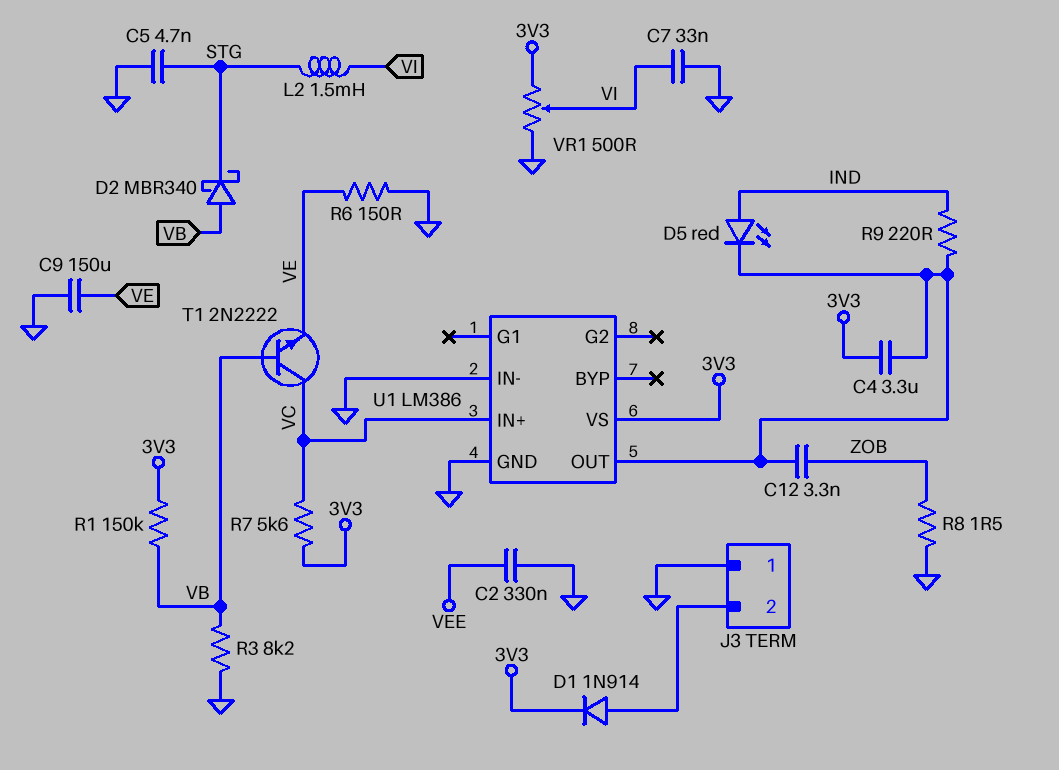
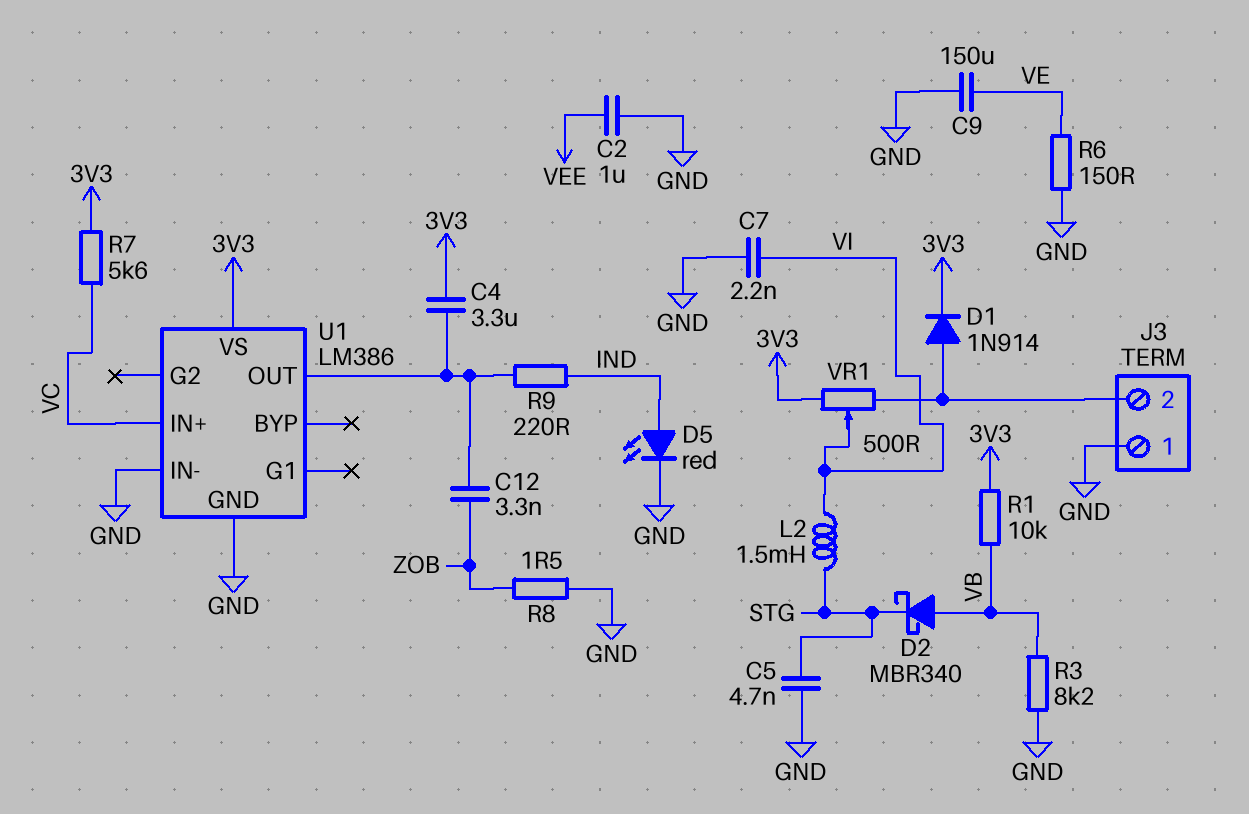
C2: 330nF (GND, VEE) -> 1uF (GND, VEE)
C7: 33nF (GND, VI) -> 2.2nF (GND, VI)
D5: LED red (A IND, K U1/OUT) -> LED red (A IND, K GND)
R1: 150k (3V3, VB) -> 10k (3V3, VB)
T1: NPN 2N2222 (B VB, C VC, E VE) -> none
VR1: 500 (3V3, GND, wiper VI) -> 500 (3V3, J3/2, wiper VI)

